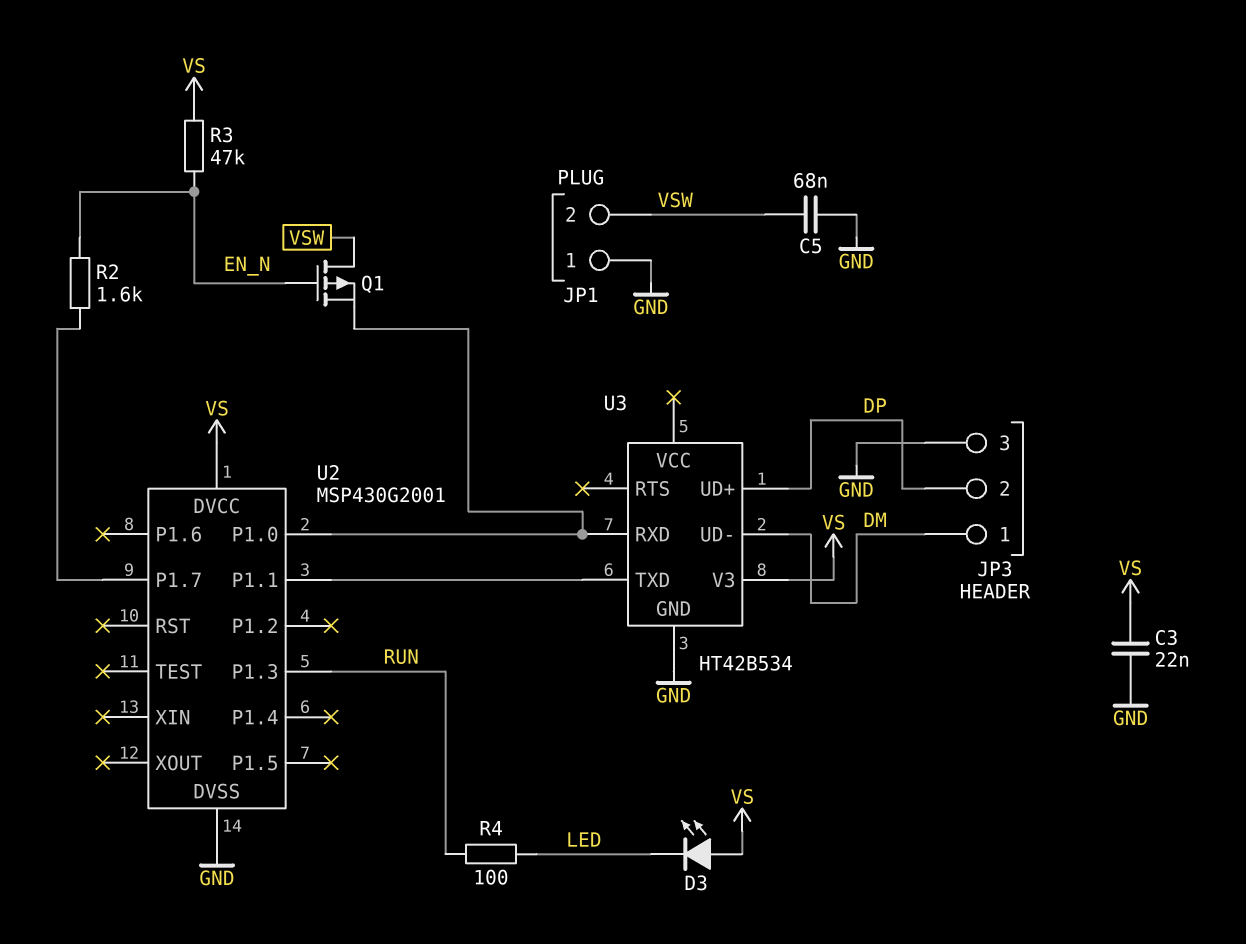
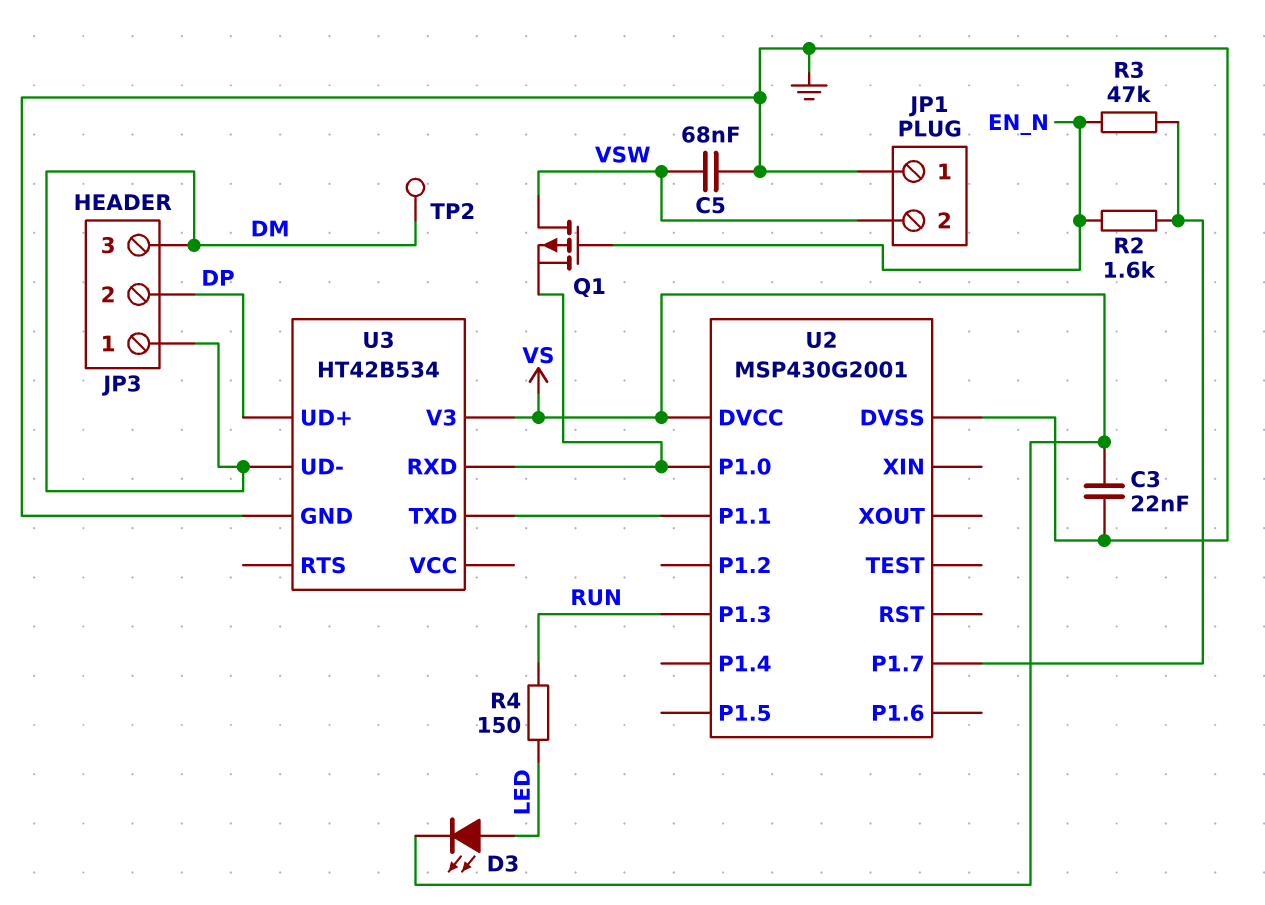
D3: LED (A VS, K LED) -> LED (A LED, K VS)
JP3 pin 3: GND -> DM
R3: 47k (EN_N, VS) -> 47k (EN_N, U2/P1.7)
R4: 100 (LED, RUN) -> 150 (LED, RUN)
TP2: none -> test point (DM)

